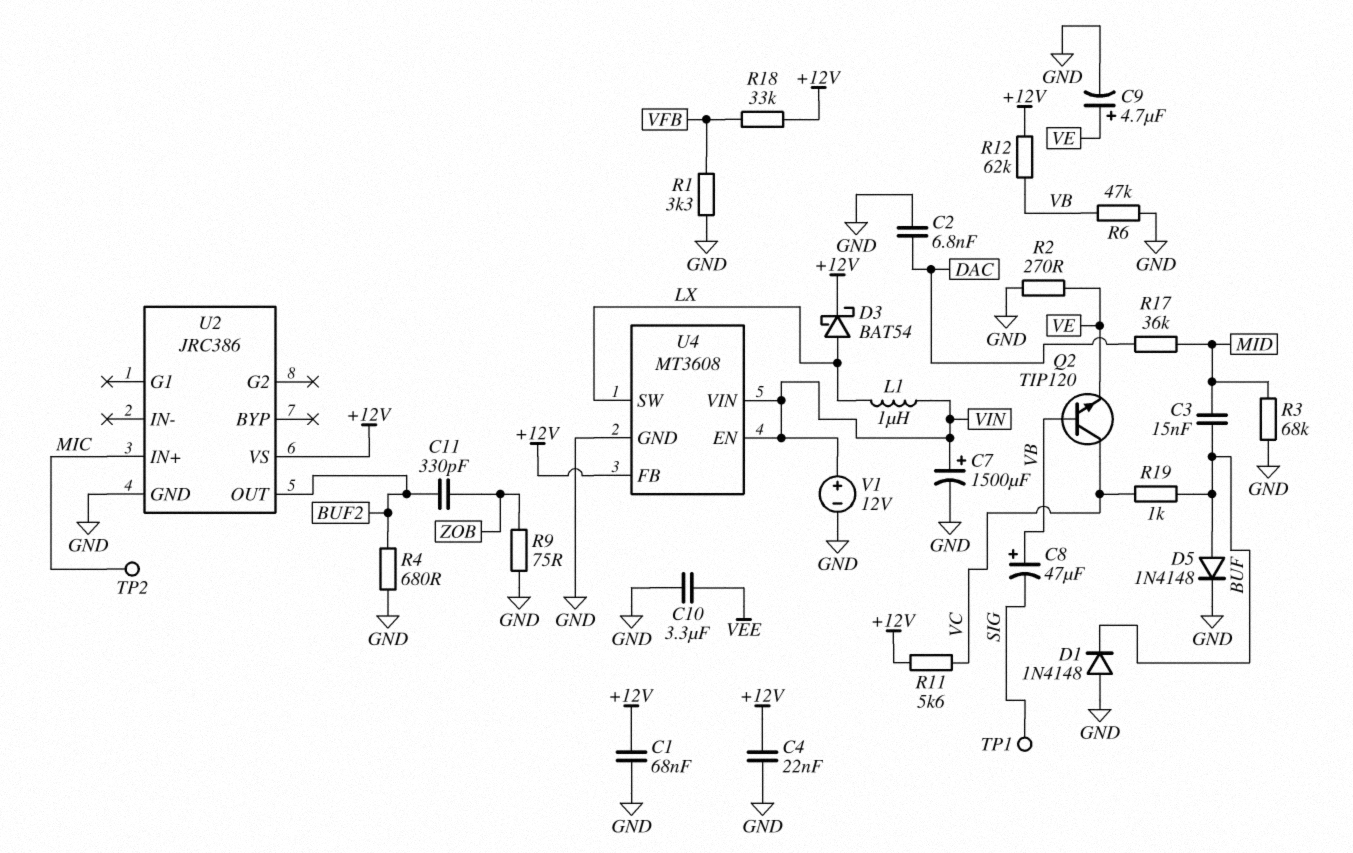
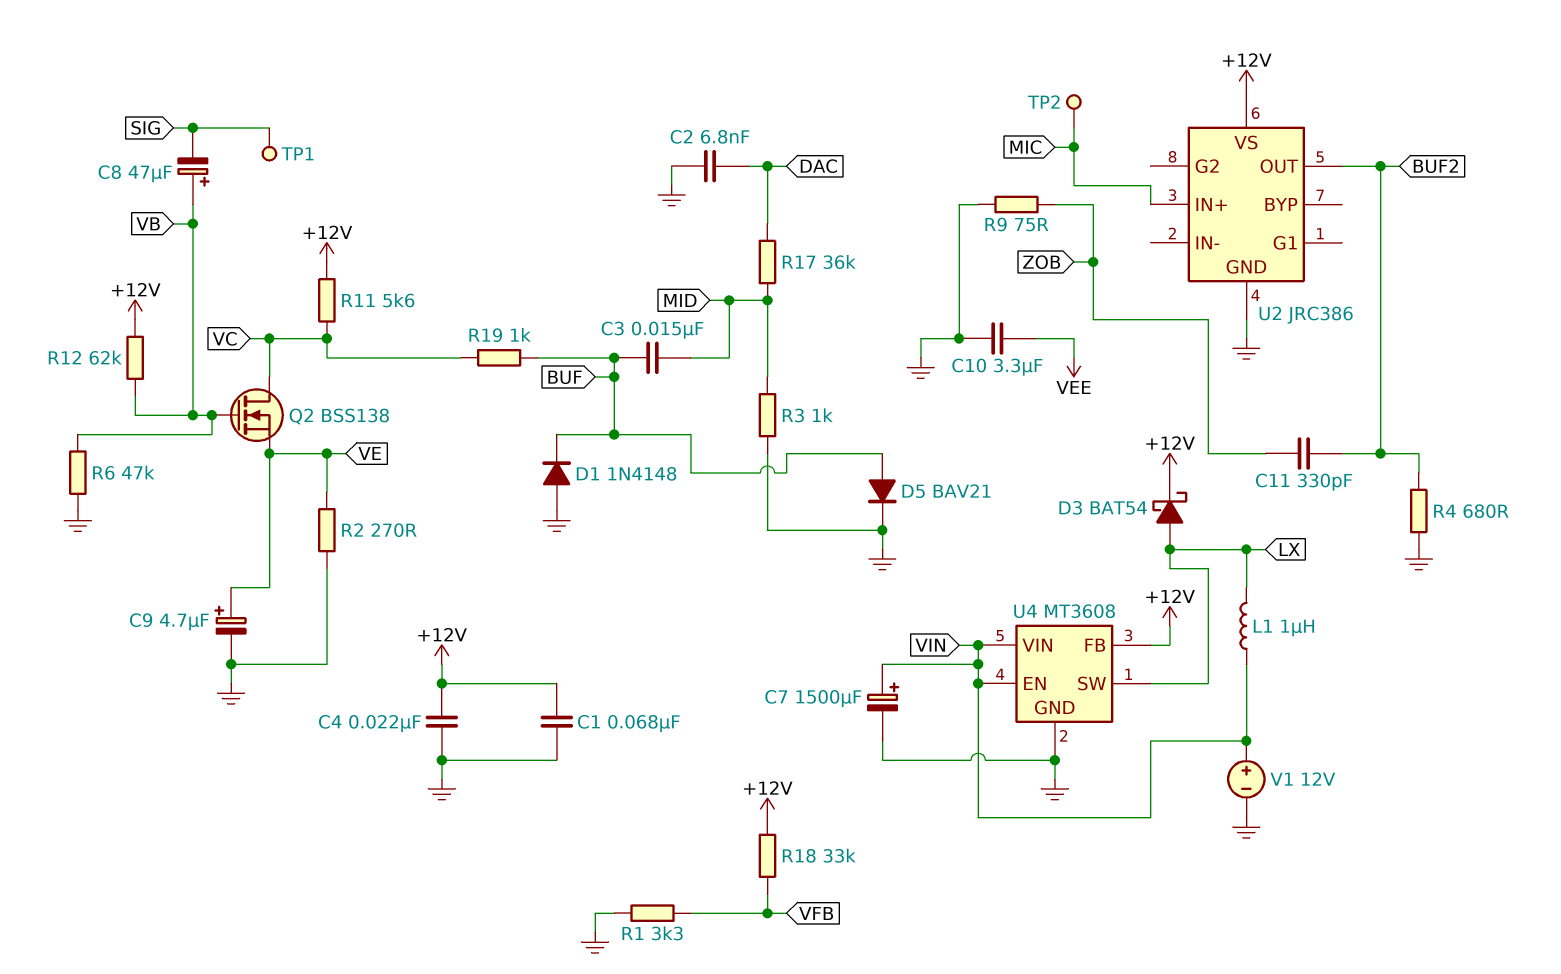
D5: diode 1N4148 (A BUF, K GND) -> diode BAV21 (A BUF, K GND)
Q2: NPN TIP120 (B VB, C VC, E VE) -> NMOS BSS138 (G VB, D VC, S VE)
R3: 68k (GND, MID) -> 1k (GND, MID)

